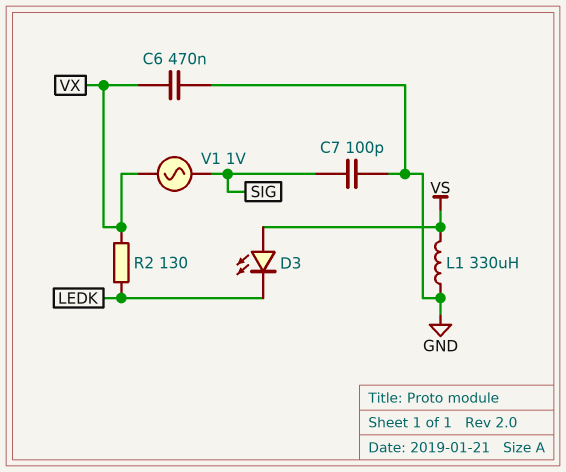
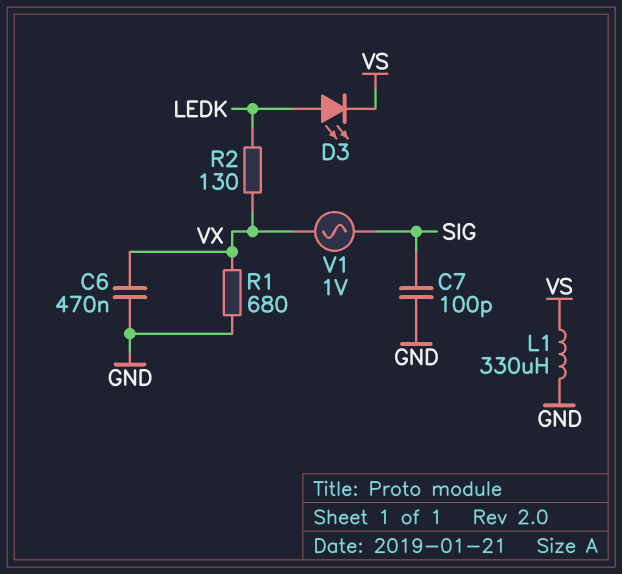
D3: LED (A VS, K LEDK) -> LED (A LEDK, K VS)
R1: none -> 680 (GND, VX)

